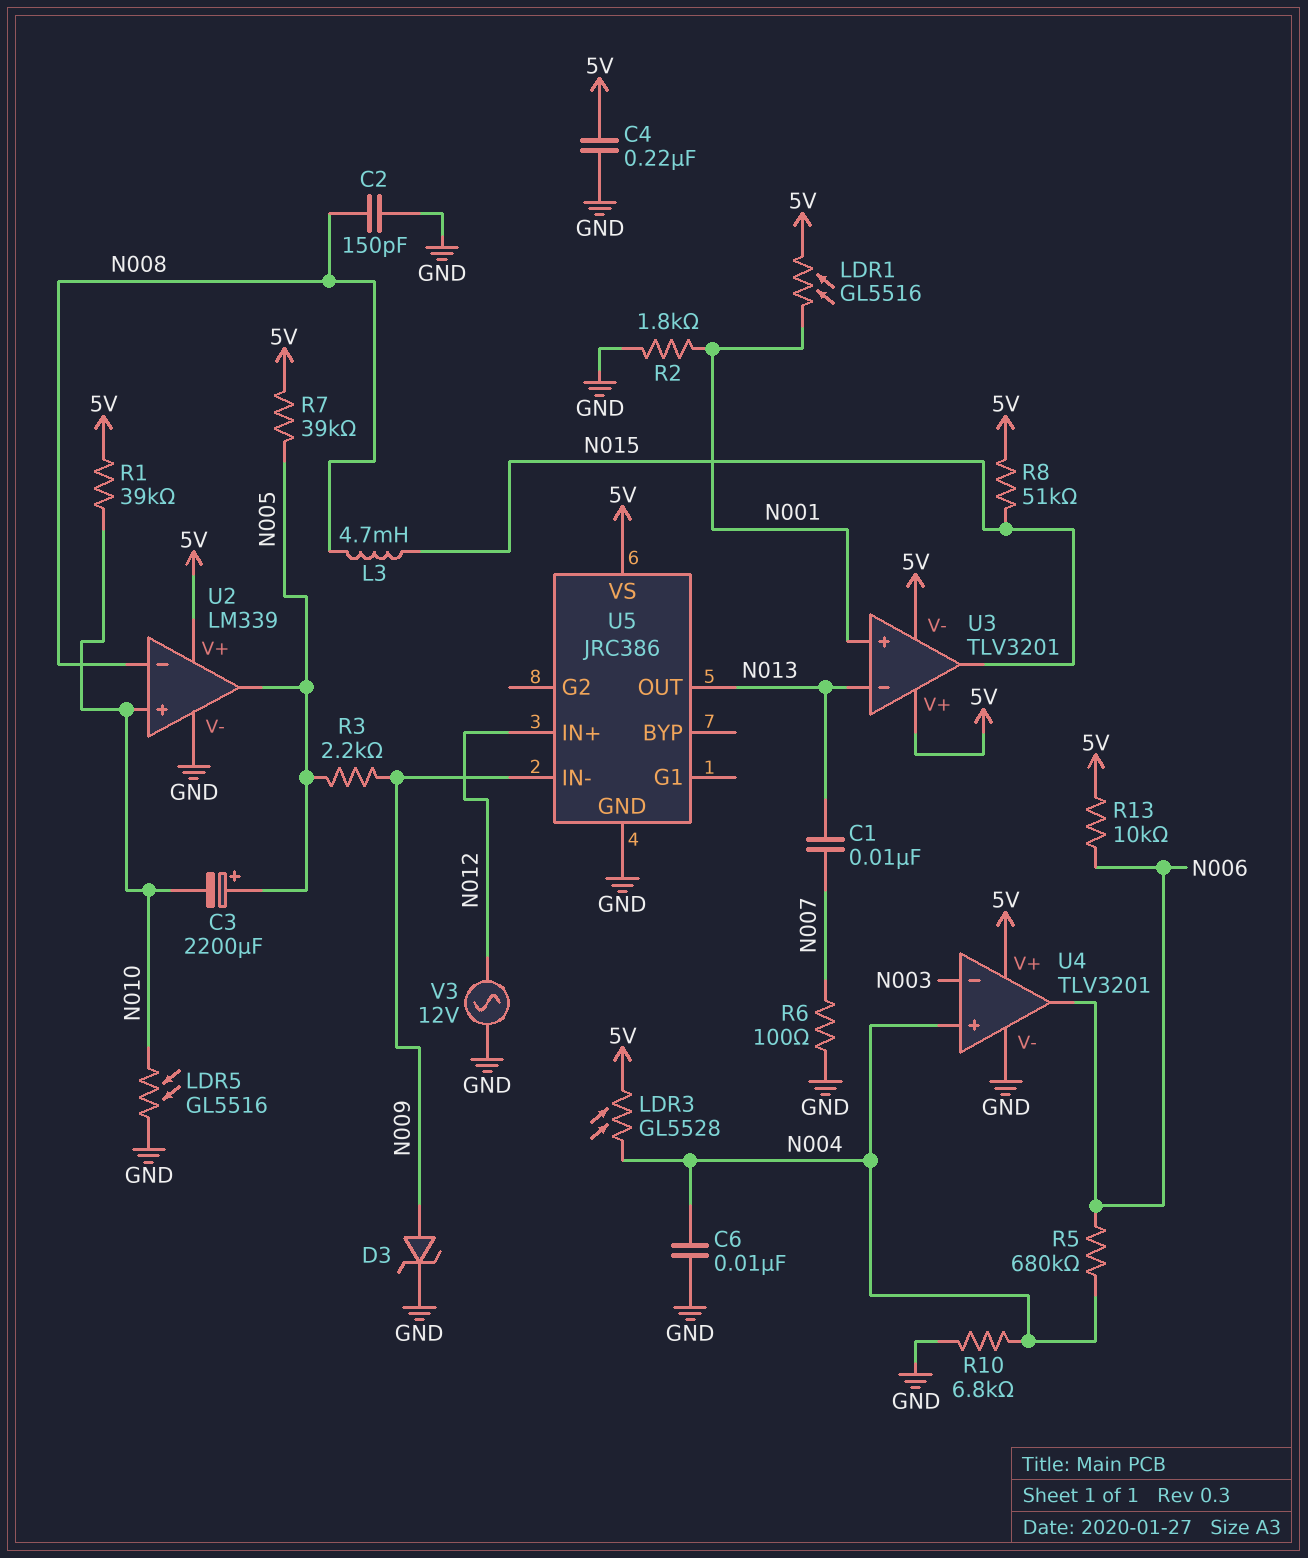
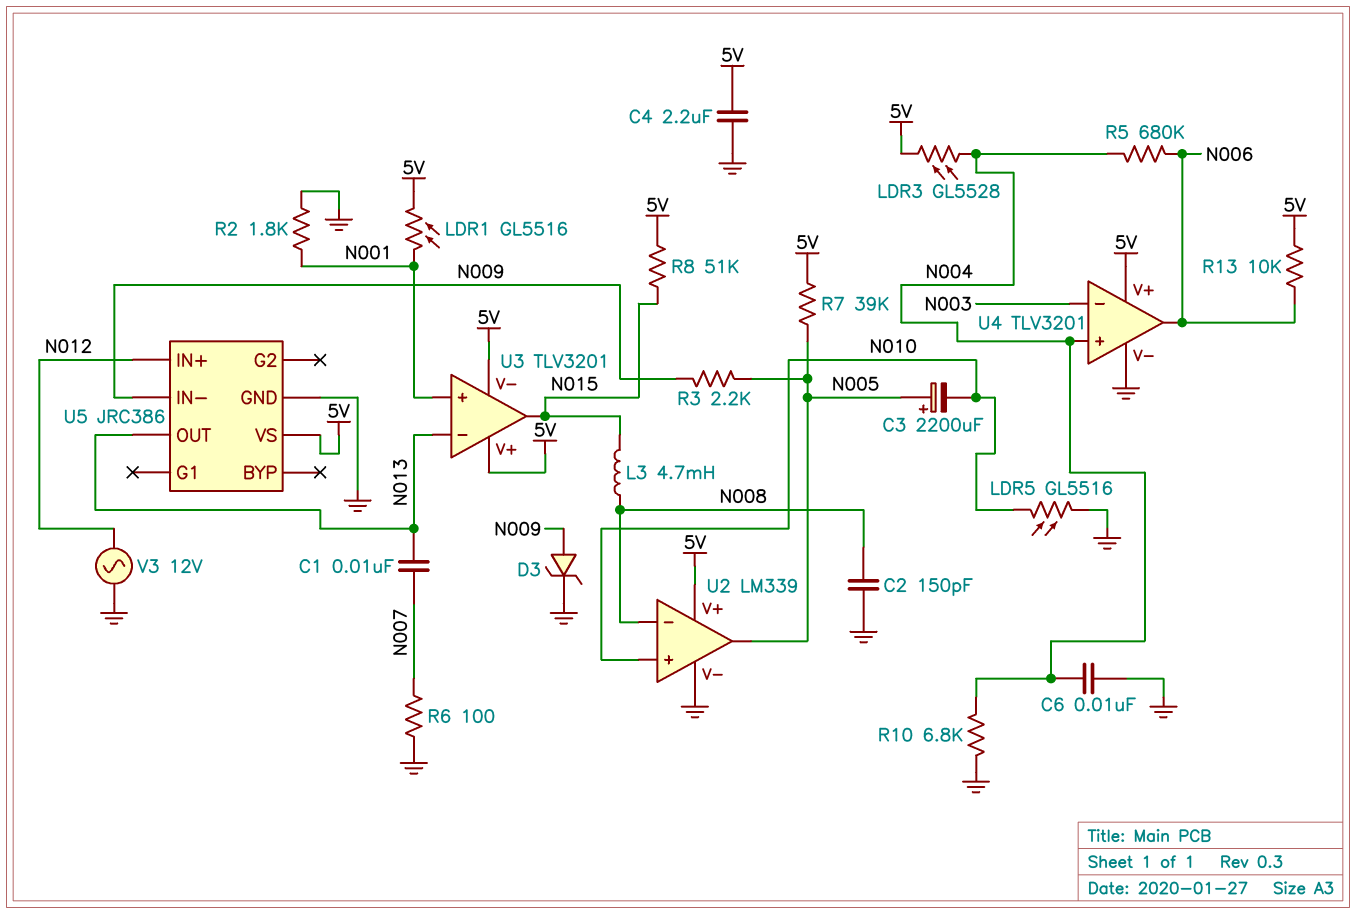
C4: 220nF (5V, GND) -> 2.2uF (5V, GND)
R1: 39k (5V, N010) -> none

